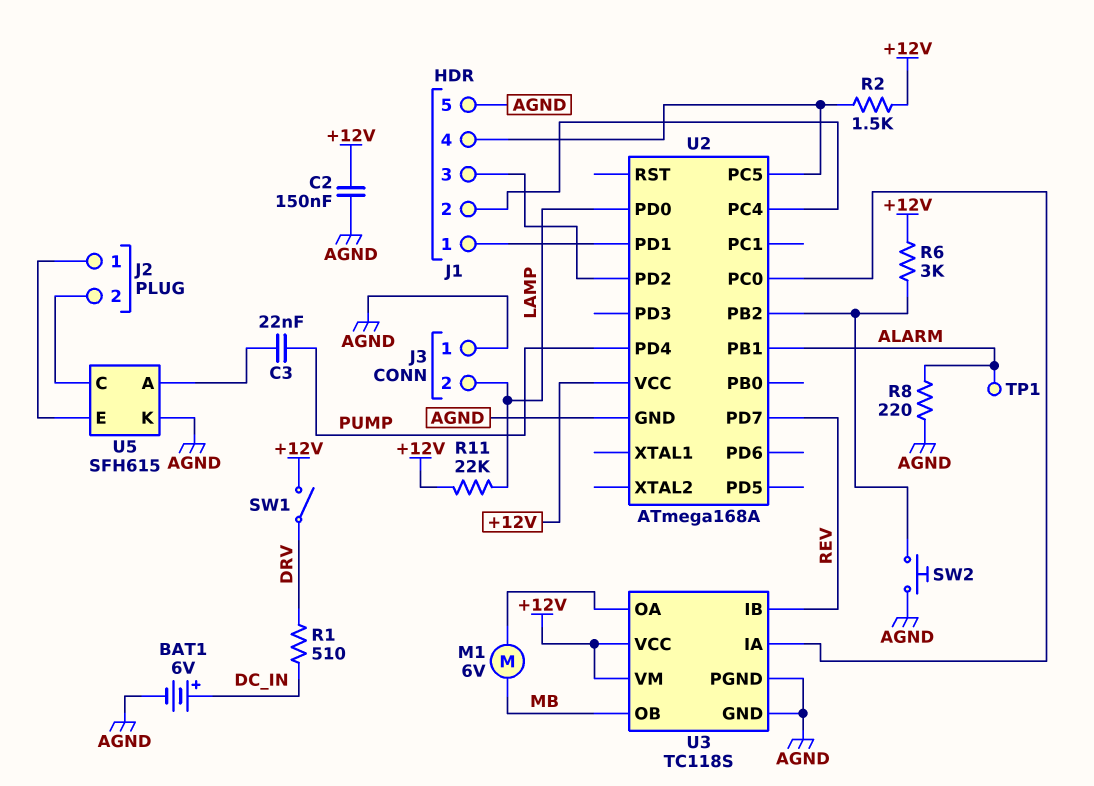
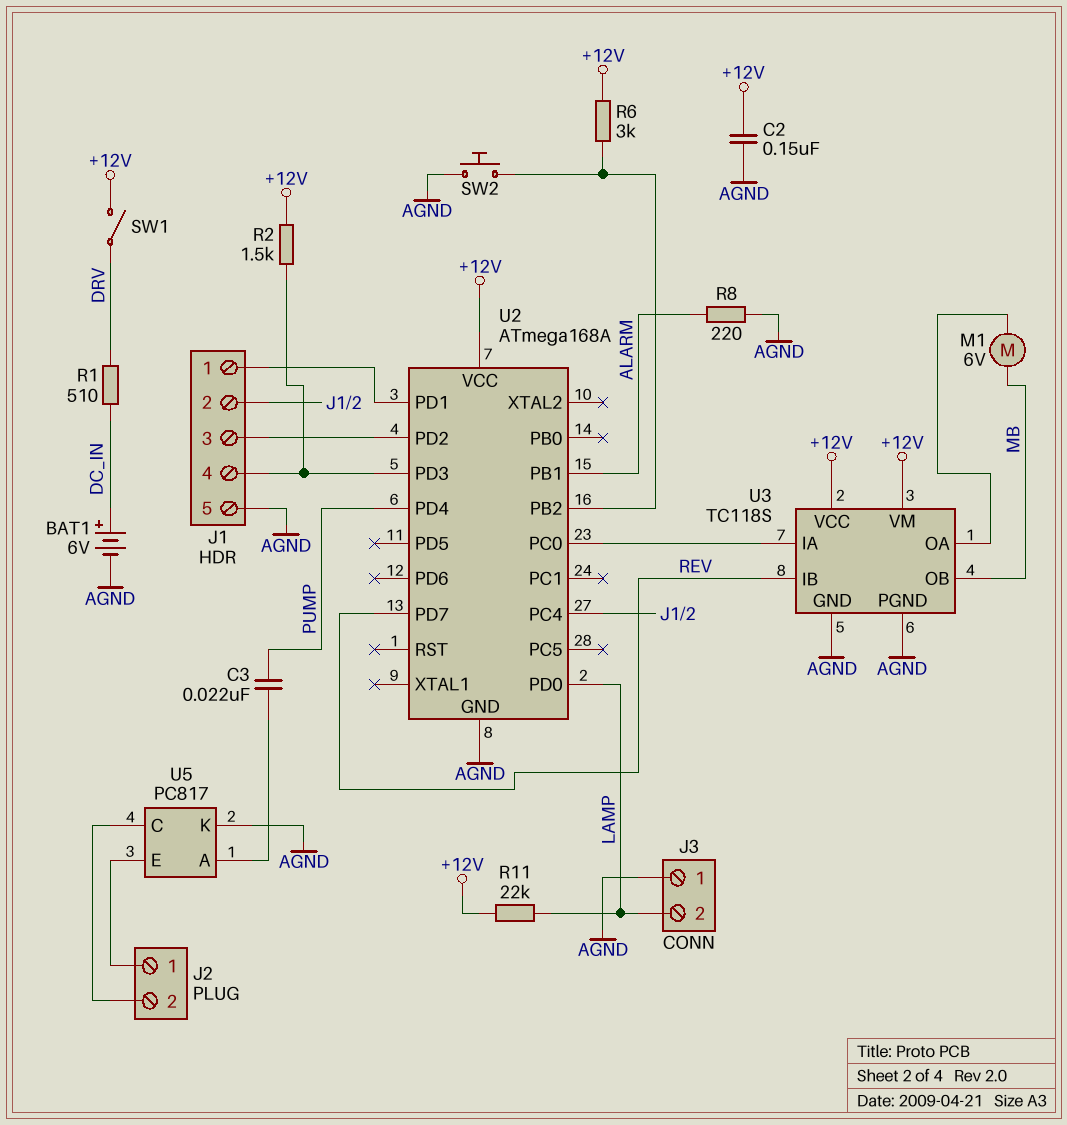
TP1: test point (ALARM) -> none
U2 pin PC5: J1/4 -> none
U2 pin PD3: none -> J1/4
U5: SFH615 -> PC817

